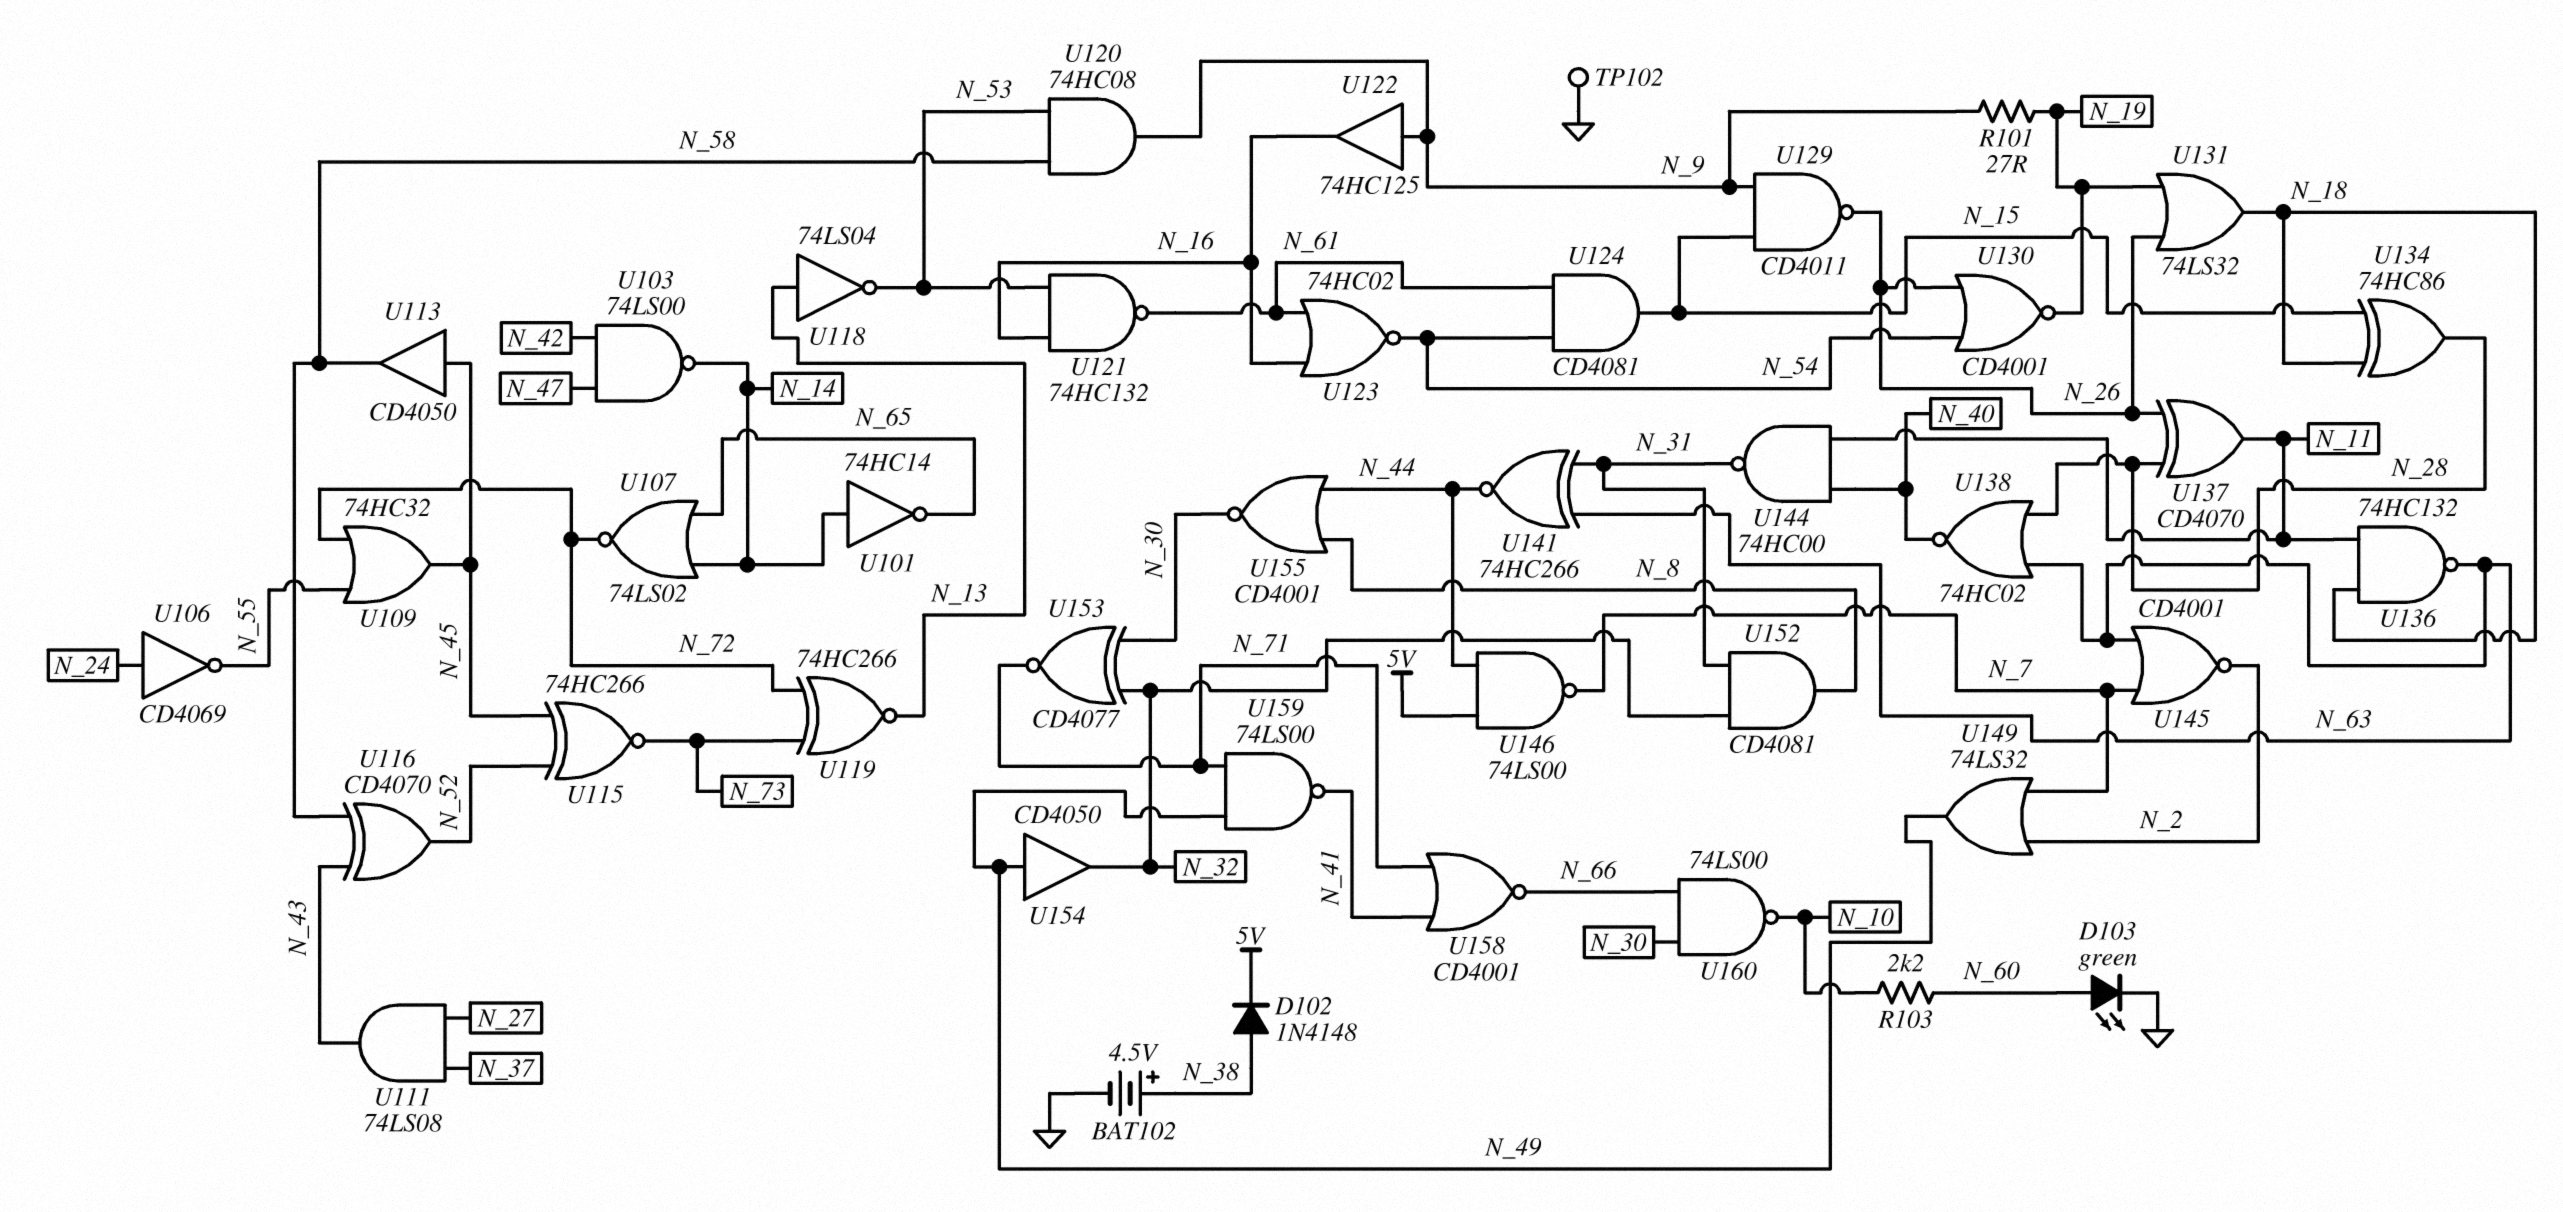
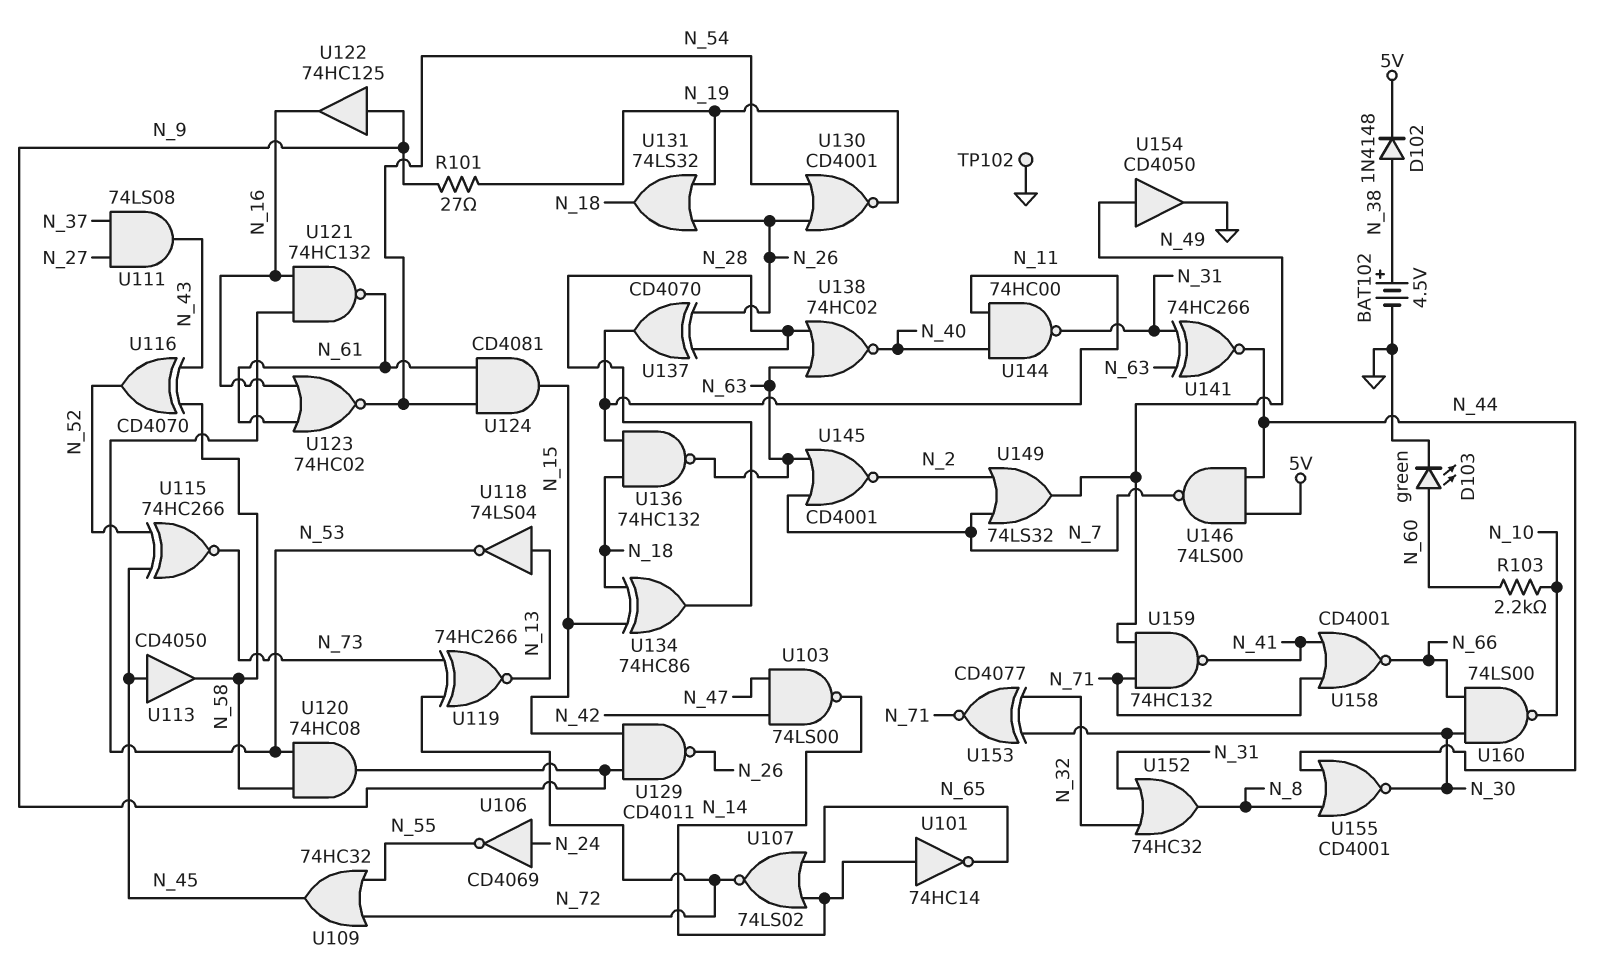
U152: AND CD4081 (in N_31, in N_32, out N_8) -> OR 74HC32 (in N_31, in N_32, out N_8)
U154: buffer CD4050 (in N_49, out N_32) -> buffer CD4050 (in N_49, out GND)
U159: NAND 74LS00 (in N_49, in N_71, out N_41) -> NAND 74HC132 (in N_49, in N_71, out N_41)

